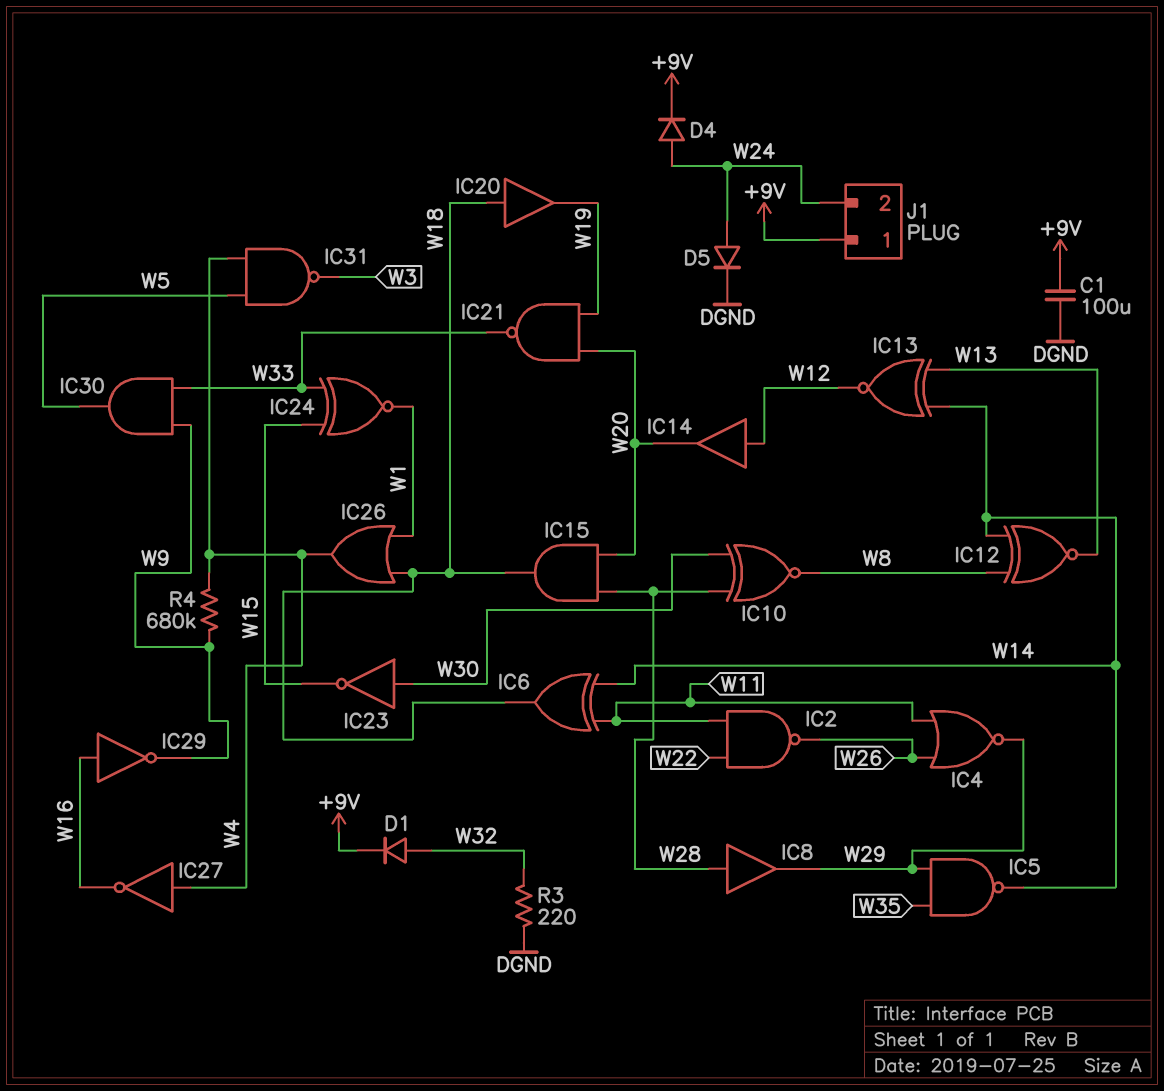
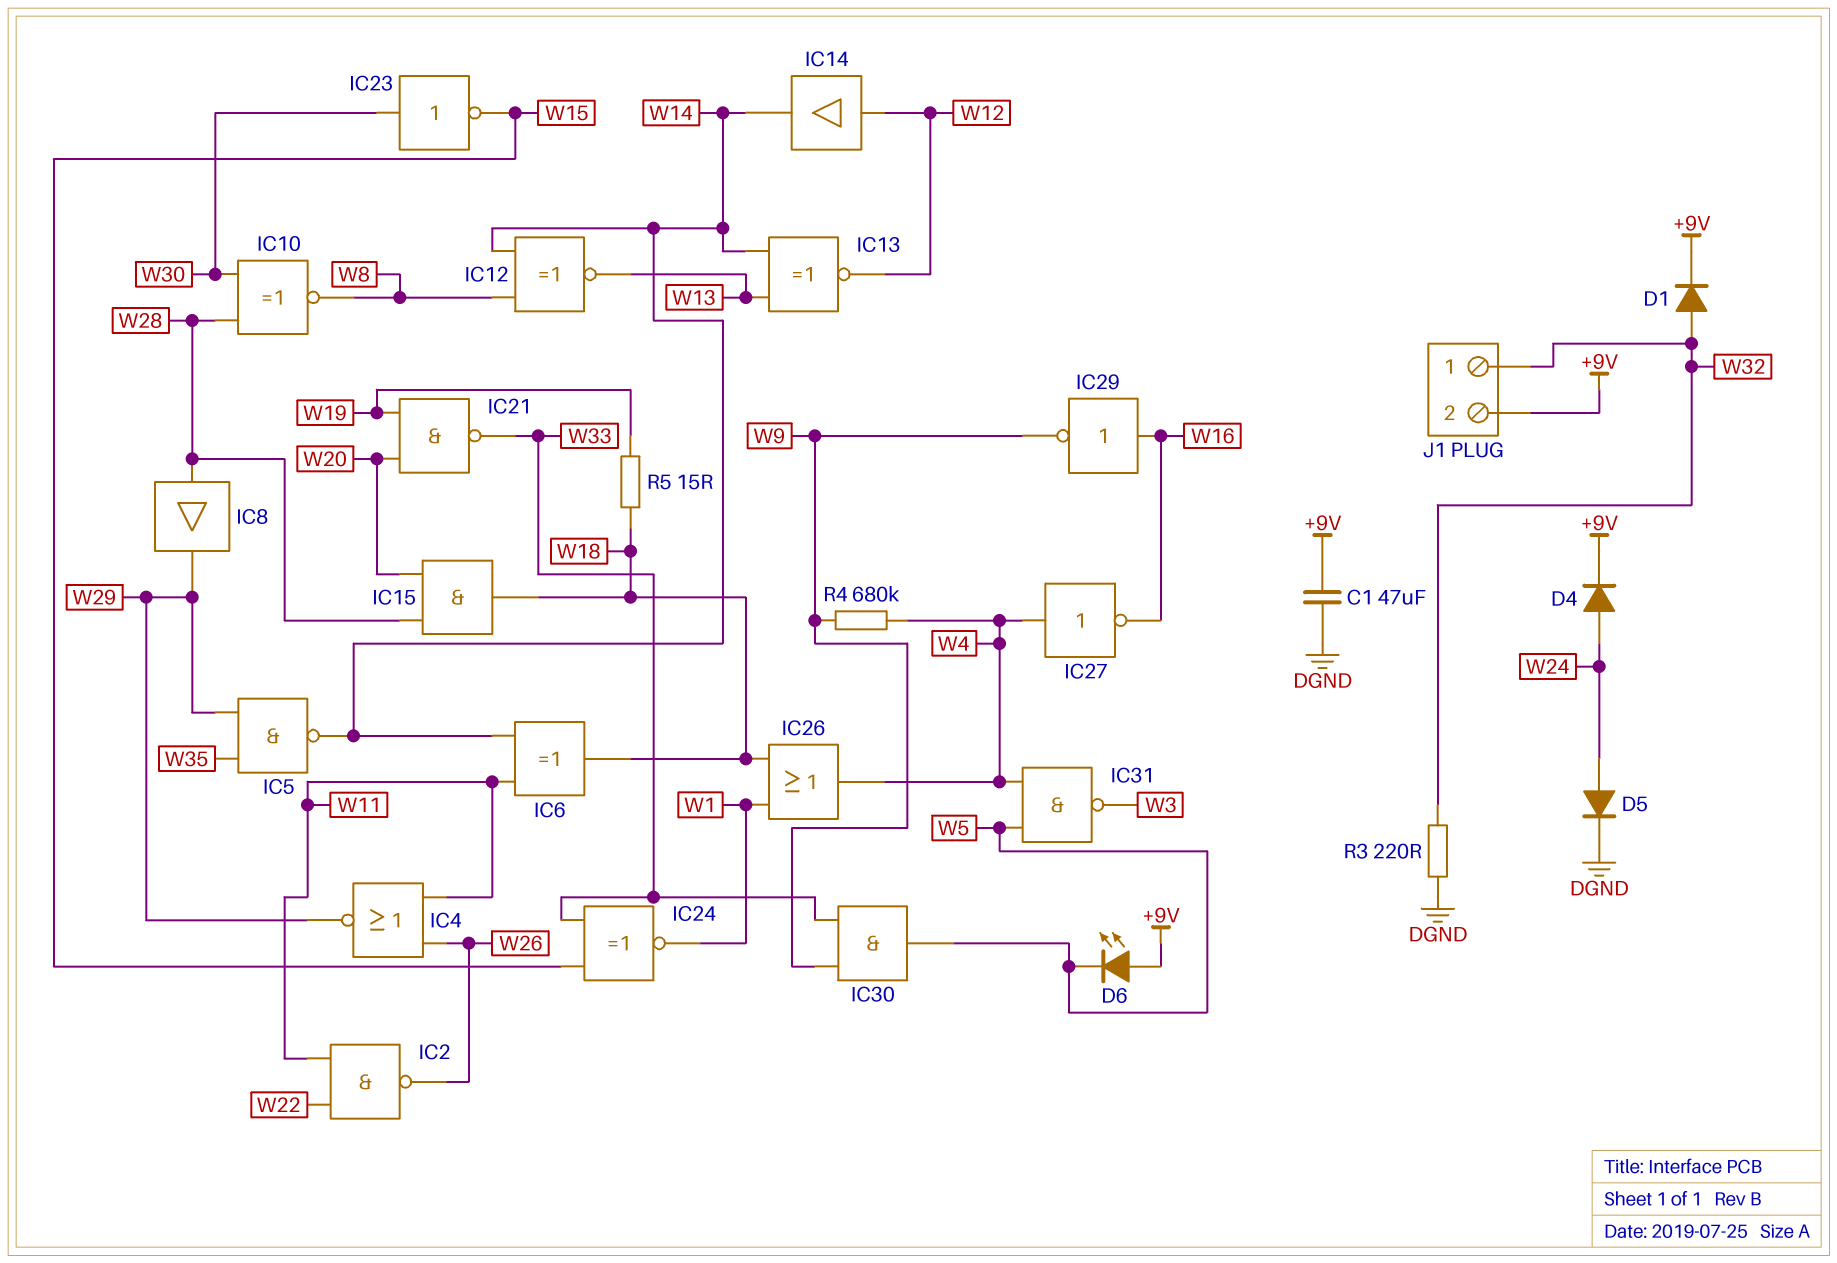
C1: 100uF (+9V, DGND) -> 47uF (+9V, DGND)
D6: none -> LED (A +9V, K W5)
IC14: buffer (in W12, out W20) -> buffer (in W12, out W14)
IC20: buffer (in W18, out W19) -> none
J1 pin 1: +9V -> W32
J1 pin 2: W24 -> +9V
R5: none -> 15 (W18, W19)

